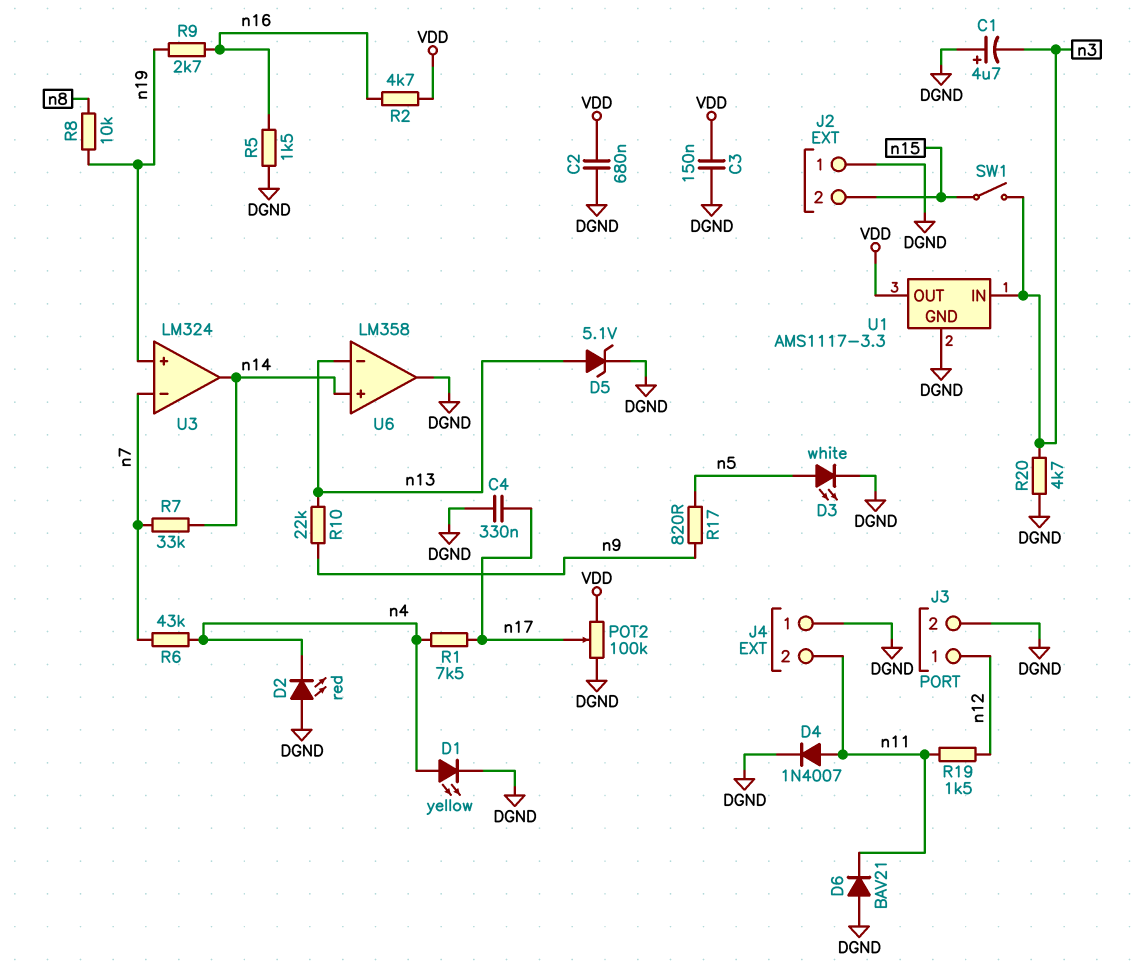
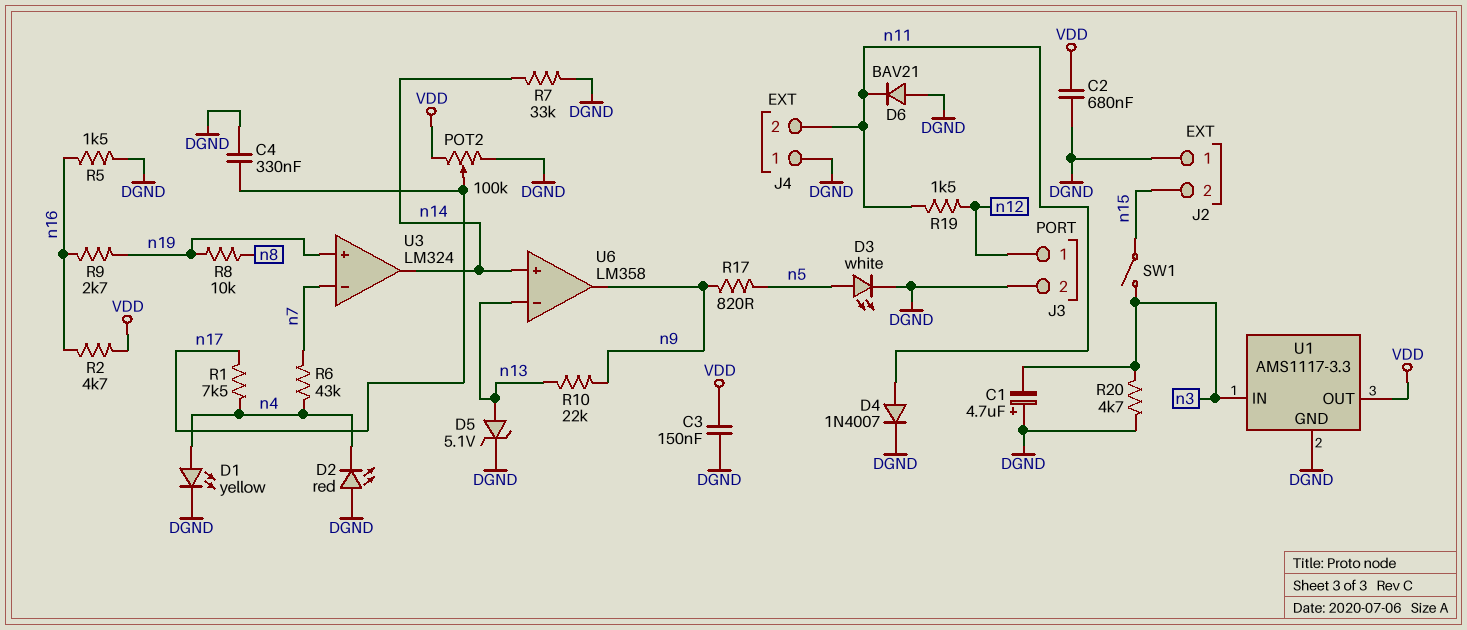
R7: 33k (n7, n14) -> 33k (DGND, n14)
U6 pin out: DGND -> n9

